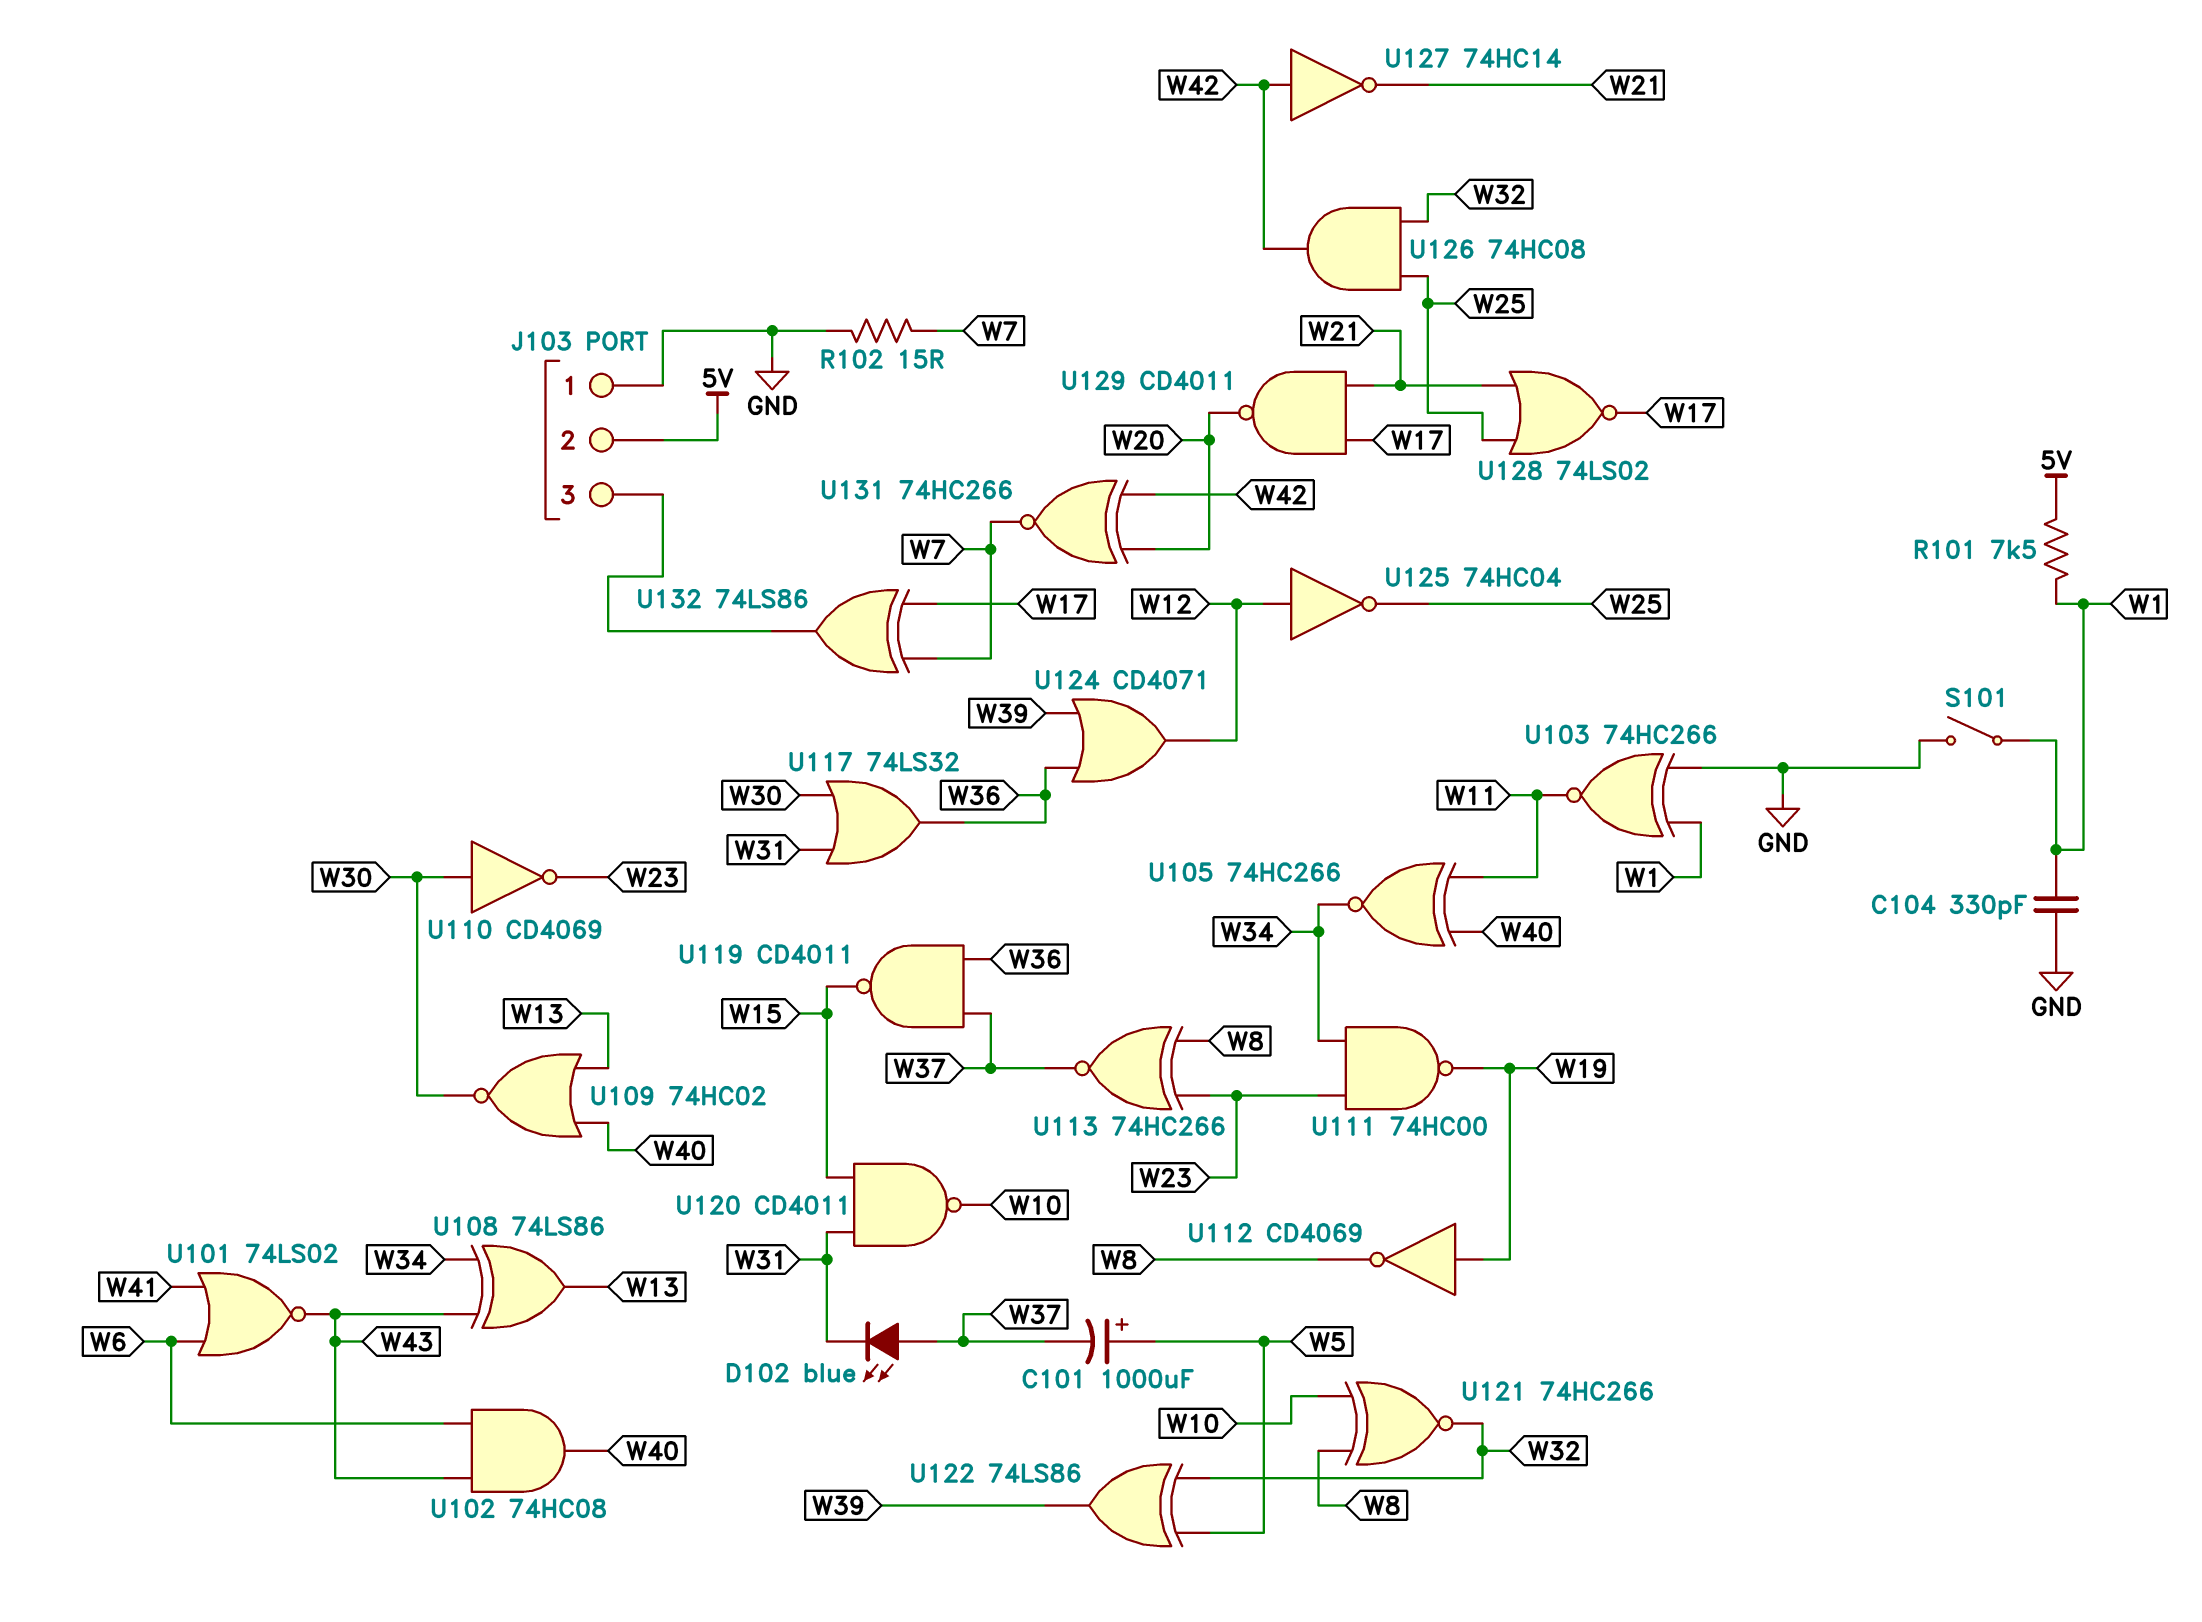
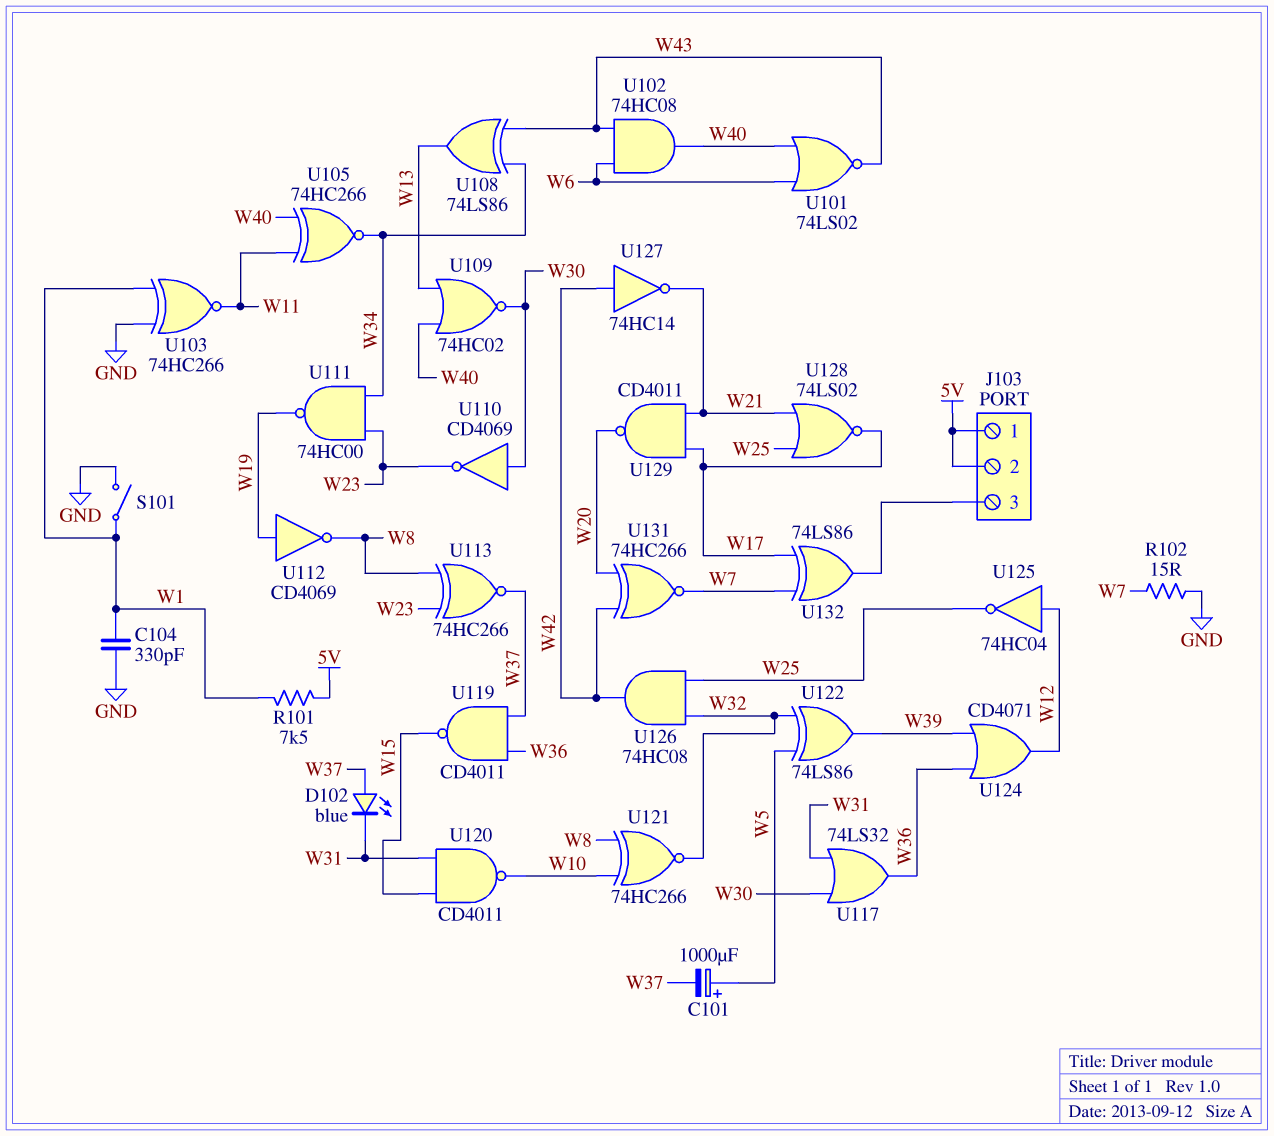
J103 pin 1: GND -> 5V
U101: NOR 74LS02 (in W6, in W41, out W43) -> NOR 74LS02 (in W6, in W40, out W43)

